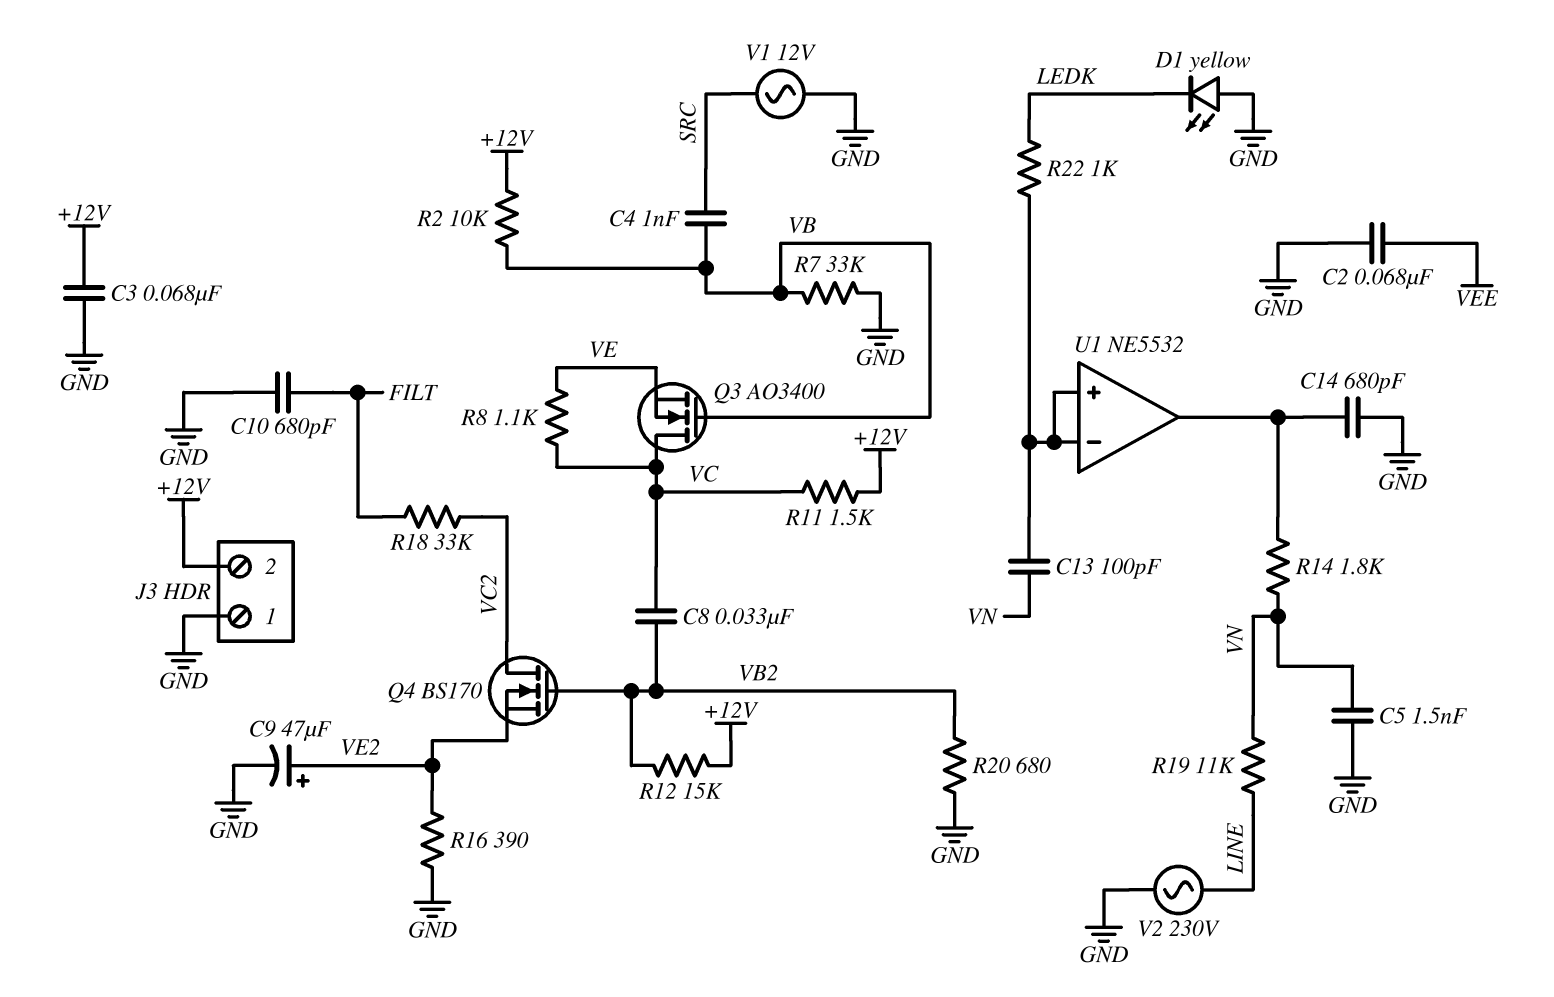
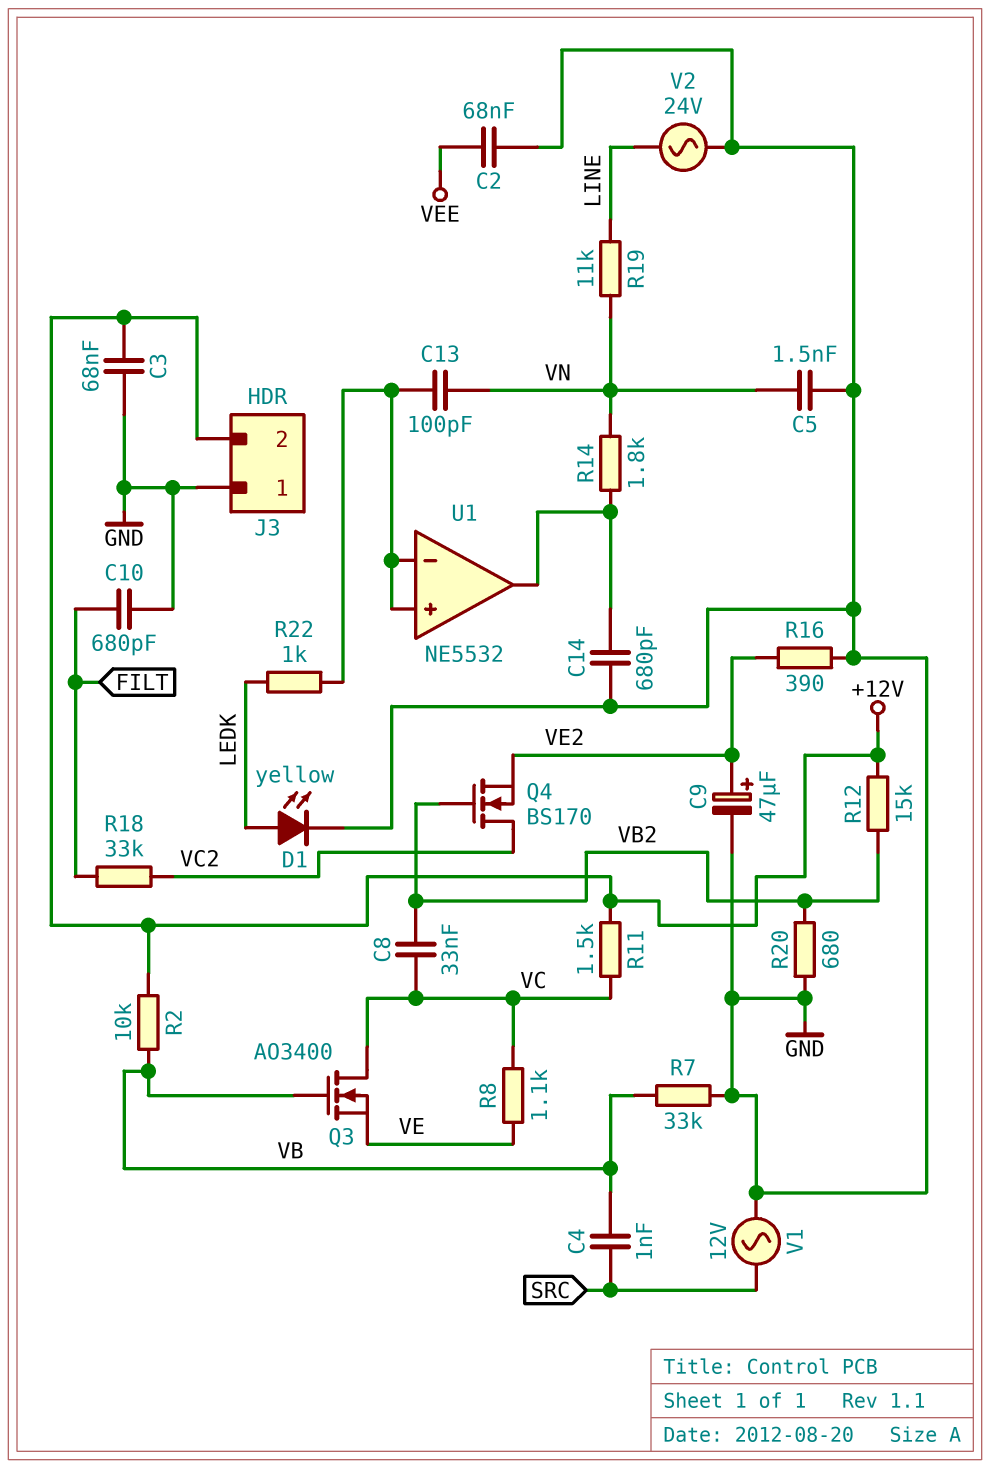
D1: LED yellow (A GND, K LEDK) -> LED yellow (A LEDK, K GND)
V2: AC 230V (GND, LINE) -> AC 24V (GND, LINE)

